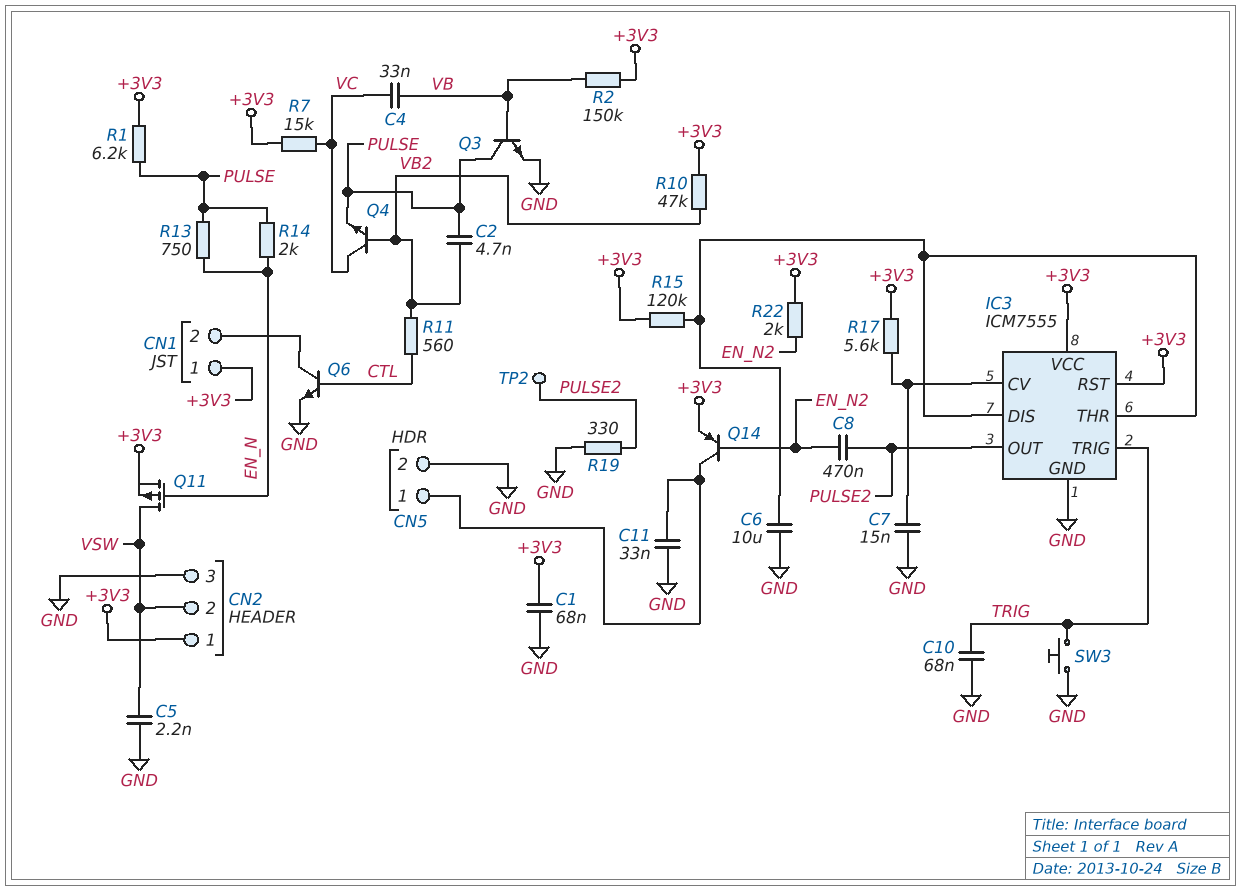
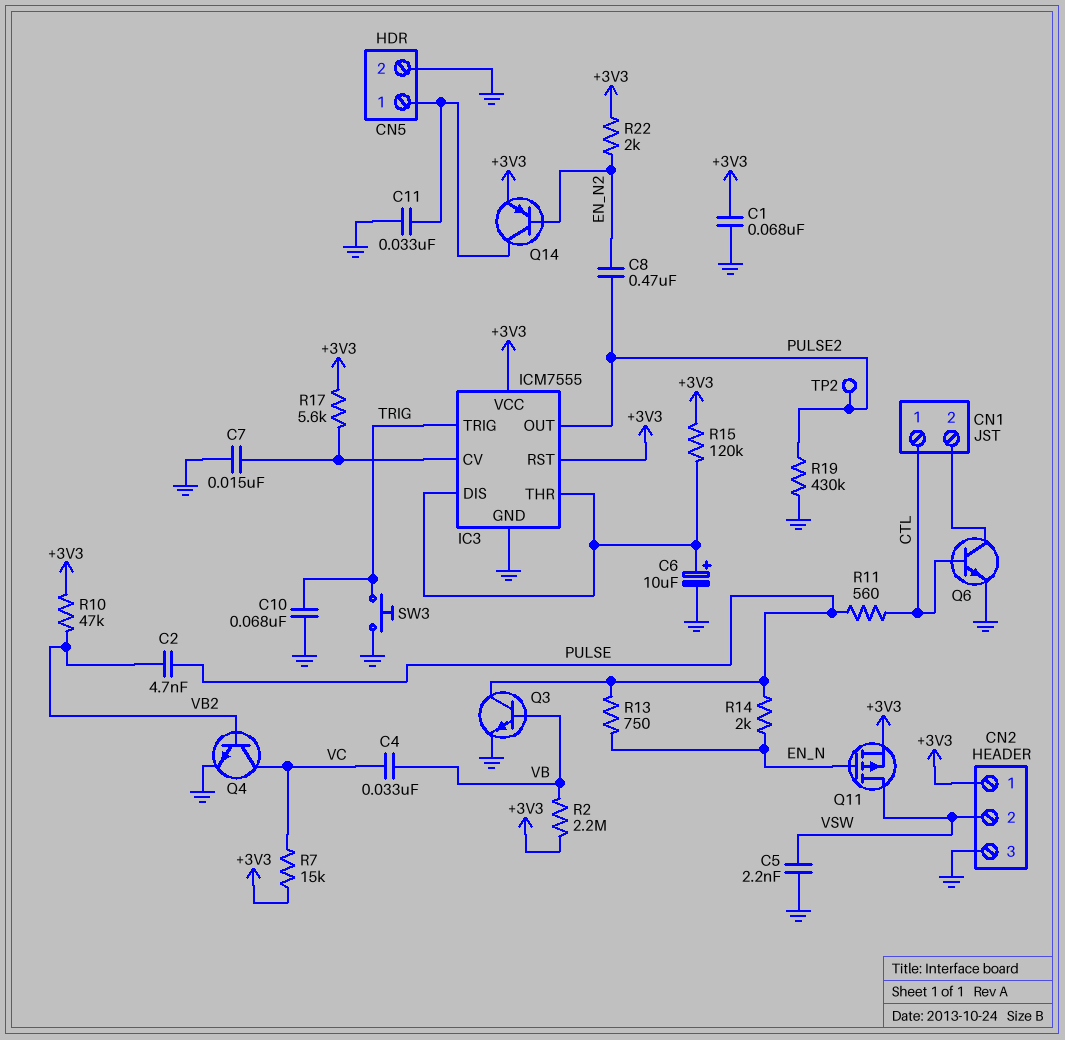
C6: 10uF (GND, IC3/DIS) -> 10uF (plus IC3/DIS, minus GND)
CN1 pin 1: +3V3 -> CTL
Q4: NPN (B VB2, C VC, E PULSE) -> NPN (B VB2, C VC, E GND)
R1: 6.2k (+3V3, PULSE) -> none
R2: 150k (+3V3, VB) -> 2.2M (+3V3, VB)
R11: 560 (CTL, VB2) -> 560 (CTL, PULSE)
R19: 330 (GND, PULSE2) -> 430k (GND, PULSE2)

